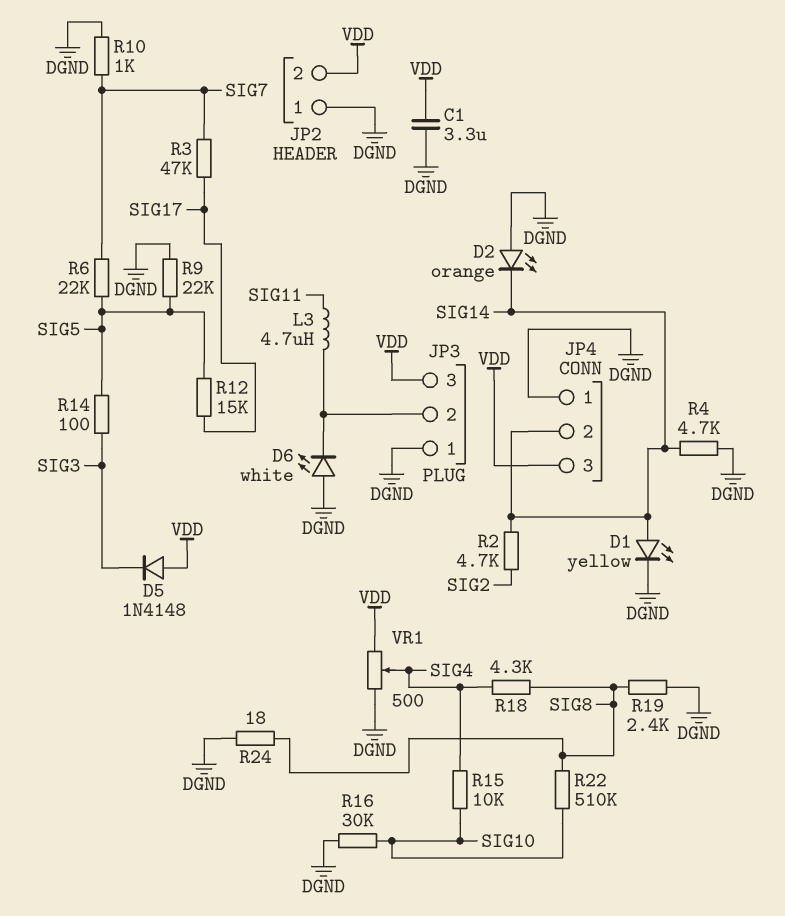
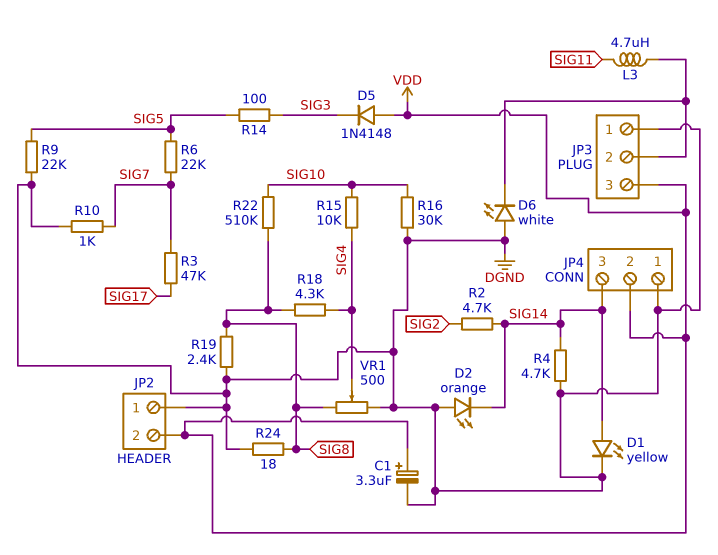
C1: 3.3uF (DGND, VDD) -> 3.3uF (plus VDD, minus DGND)
JP4 pin 2: SIG14 -> VDD
JP4 pin 3: VDD -> SIG14
R12: 15k (SIG5, SIG17) -> none
VR1: 500 (DGND, VDD, wiper SIG4) -> 500 (DGND, SIG8, wiper SIG4)

